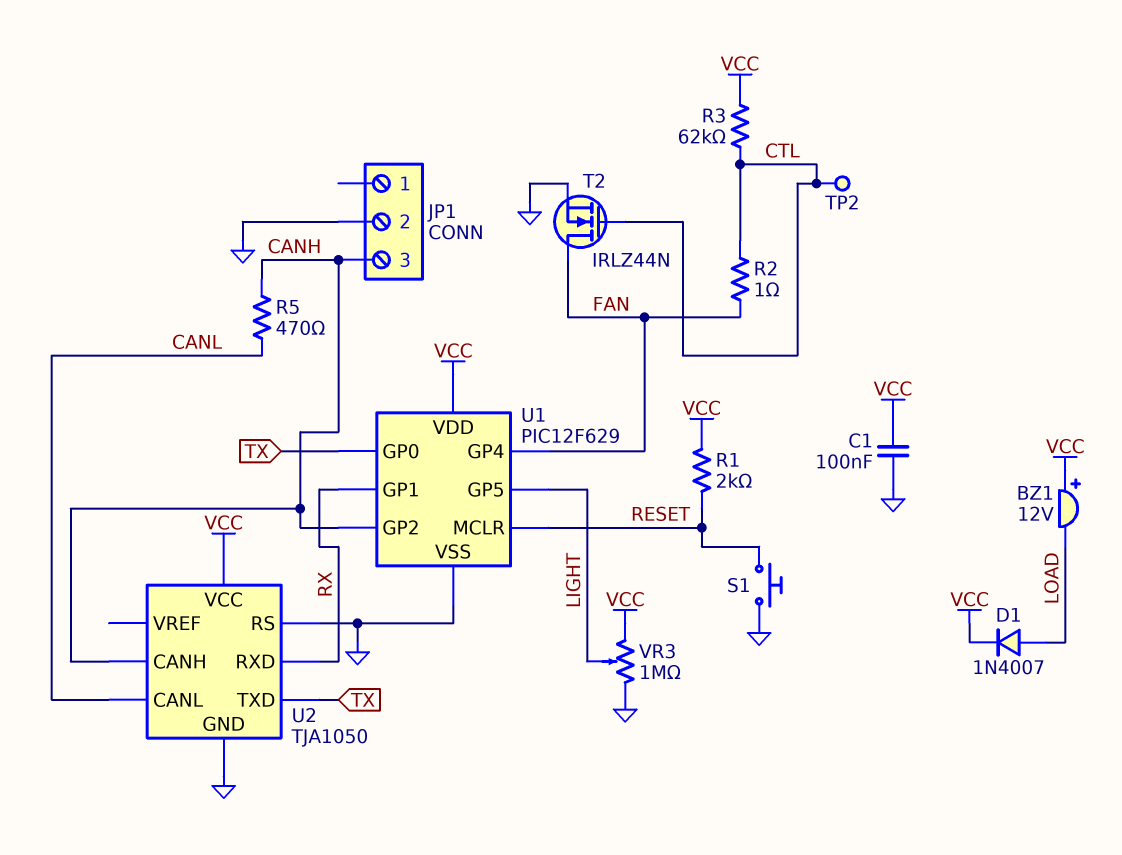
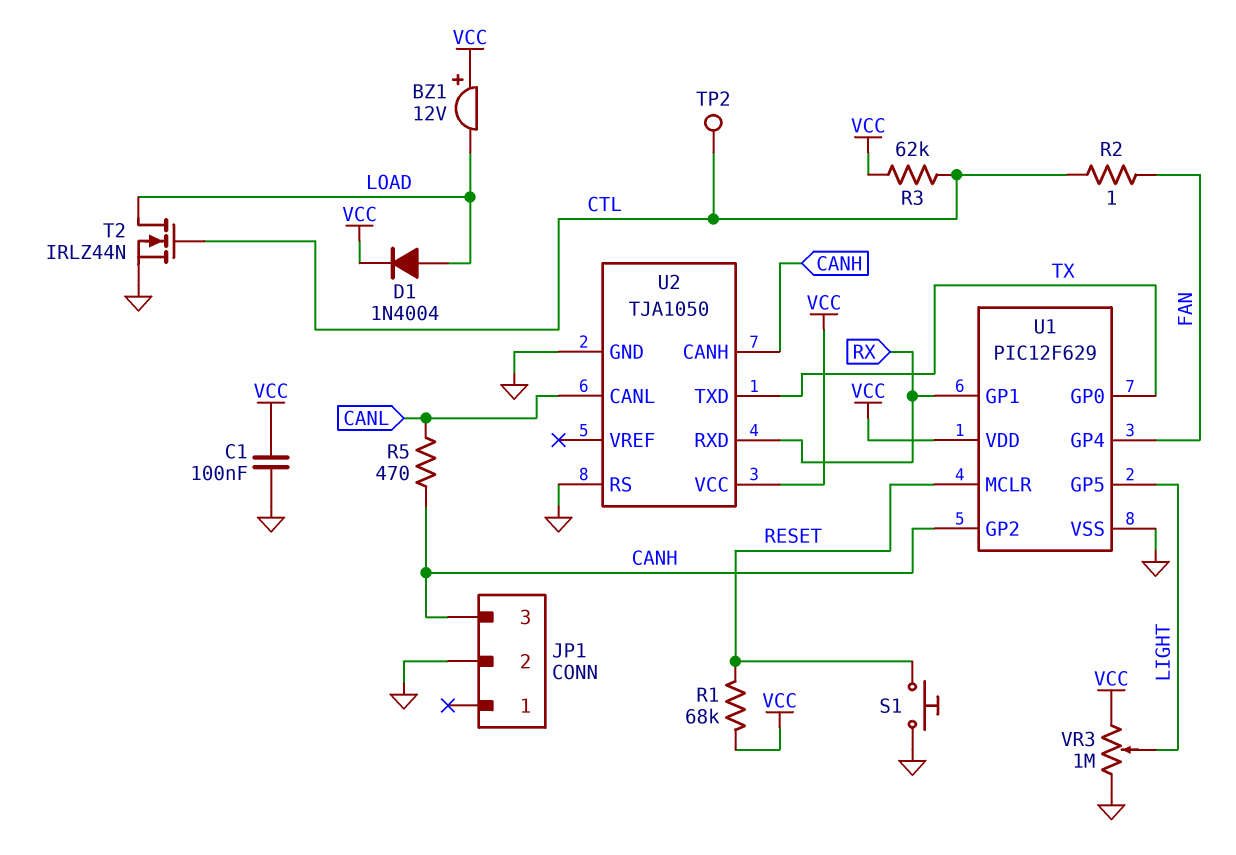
D1: diode 1N4007 (A LOAD, K VCC) -> diode 1N4004 (A LOAD, K VCC)
R1: 2k (RESET, VCC) -> 68k (RESET, VCC)
T2: NMOS IRLZ44N (G CTL, D FAN, S GND) -> NMOS IRLZ44N (G CTL, D LOAD, S GND)

